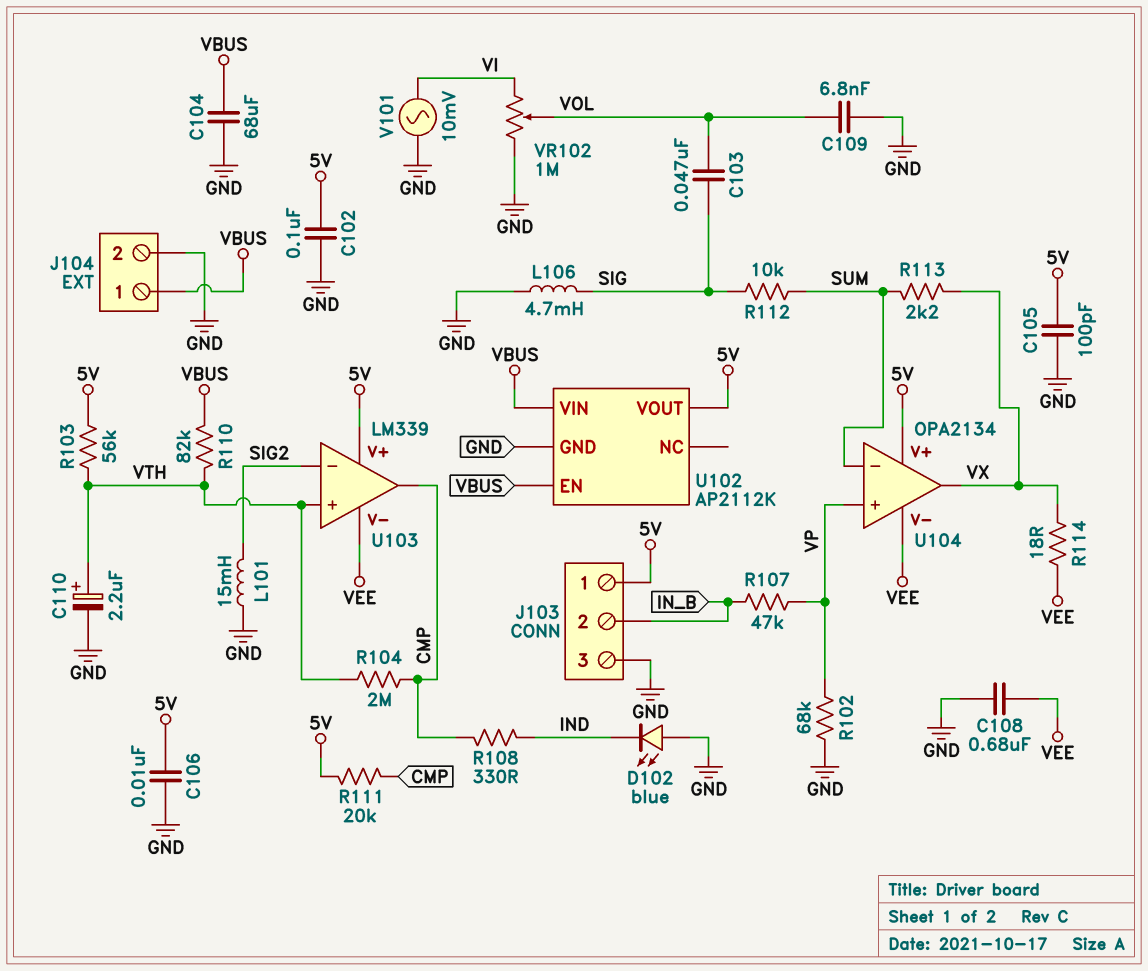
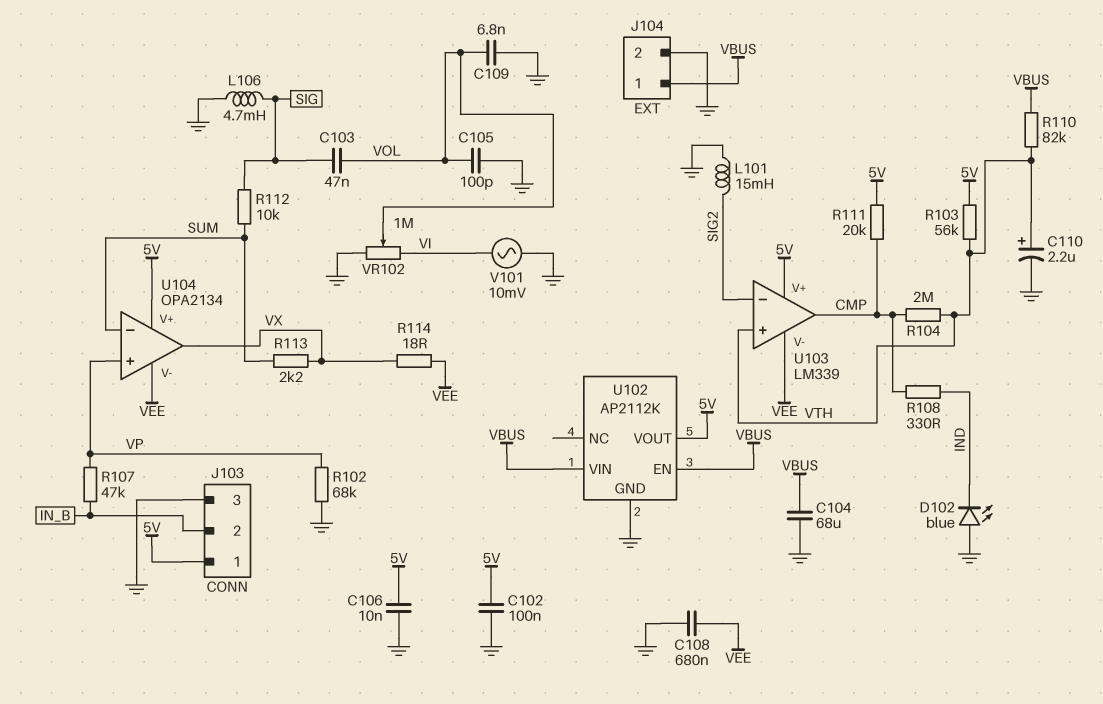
C105: 100pF (5V, GND) -> 100pF (GND, VOL)

